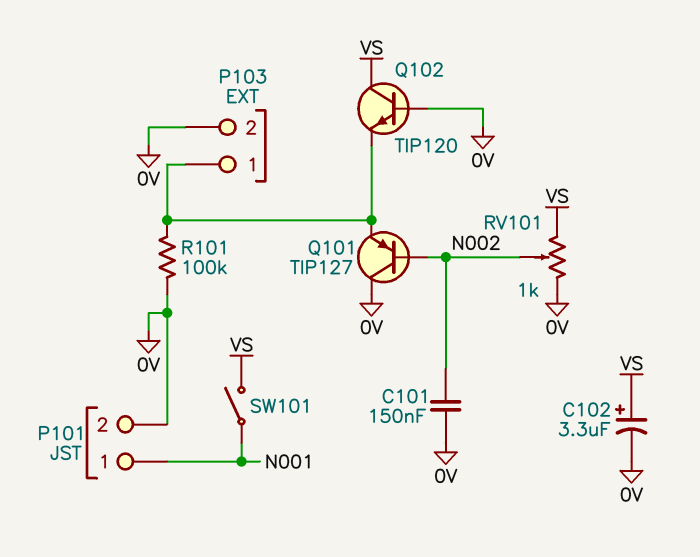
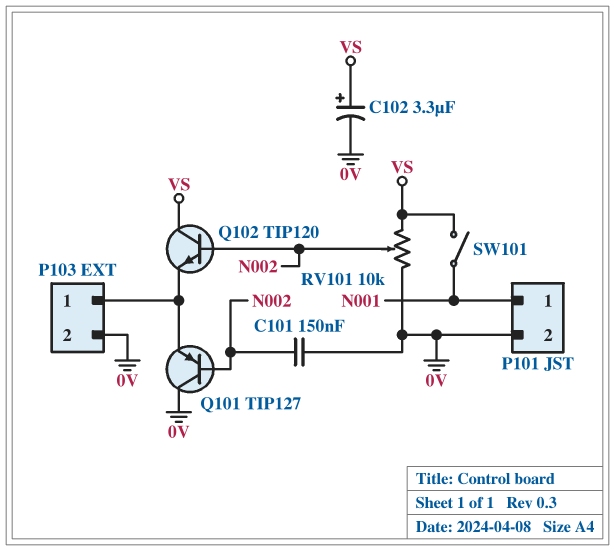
Q102: NPN TIP120 (B 0V, C VS, E P103/1) -> NPN TIP120 (B N002, C VS, E P103/1)
R101: 100k (0V, P103/1) -> none
RV101: 1k (0V, VS, wiper N002) -> 10k (0V, VS, wiper N002)

